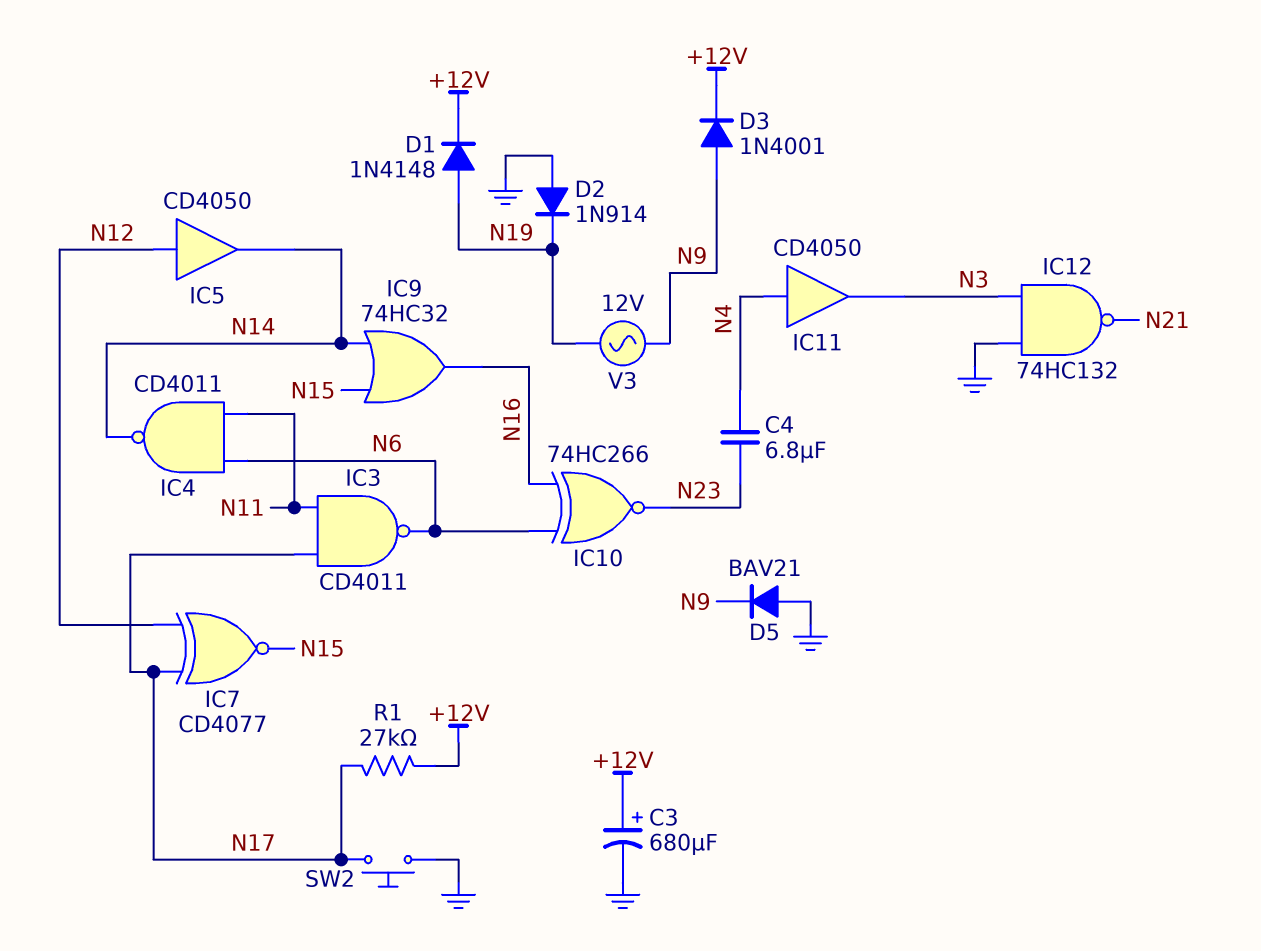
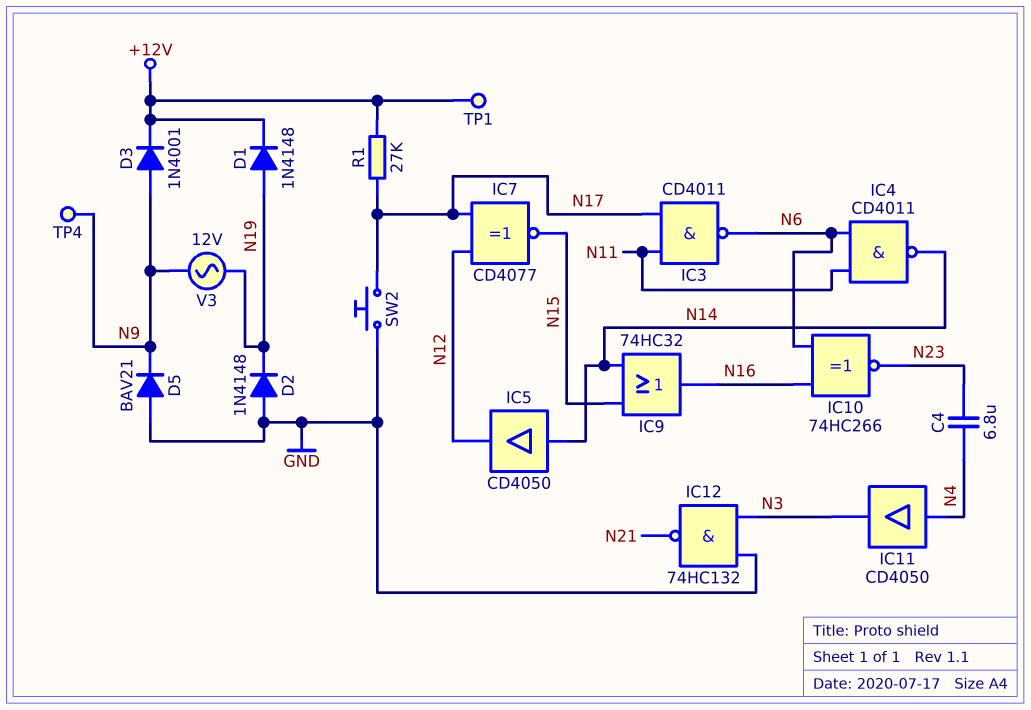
C3: 680uF (plus +12V, minus GND) -> none
D2: diode 1N914 (A GND, K N19) -> diode 1N4148 (A GND, K N19)
IC5: buffer CD4050 (in N12, out N14) -> buffer CD4050 (in N14, out N12)
TP1: none -> test point (+12V)
TP4: none -> test point (N9)

